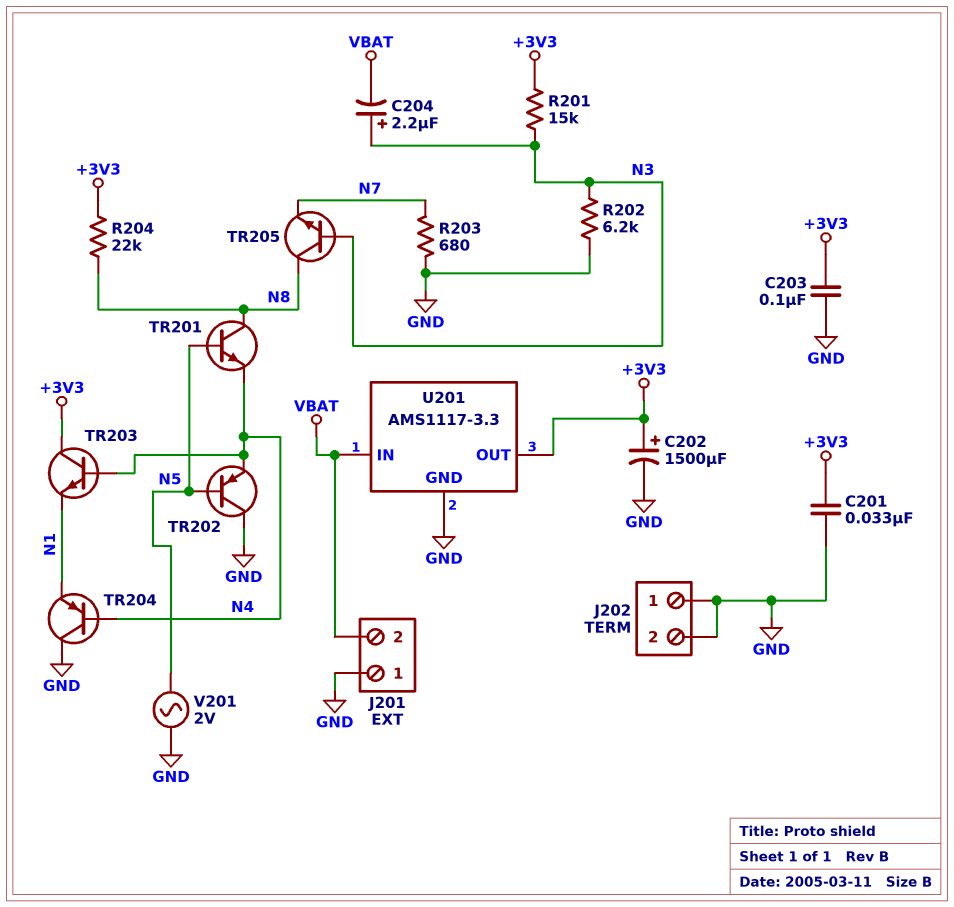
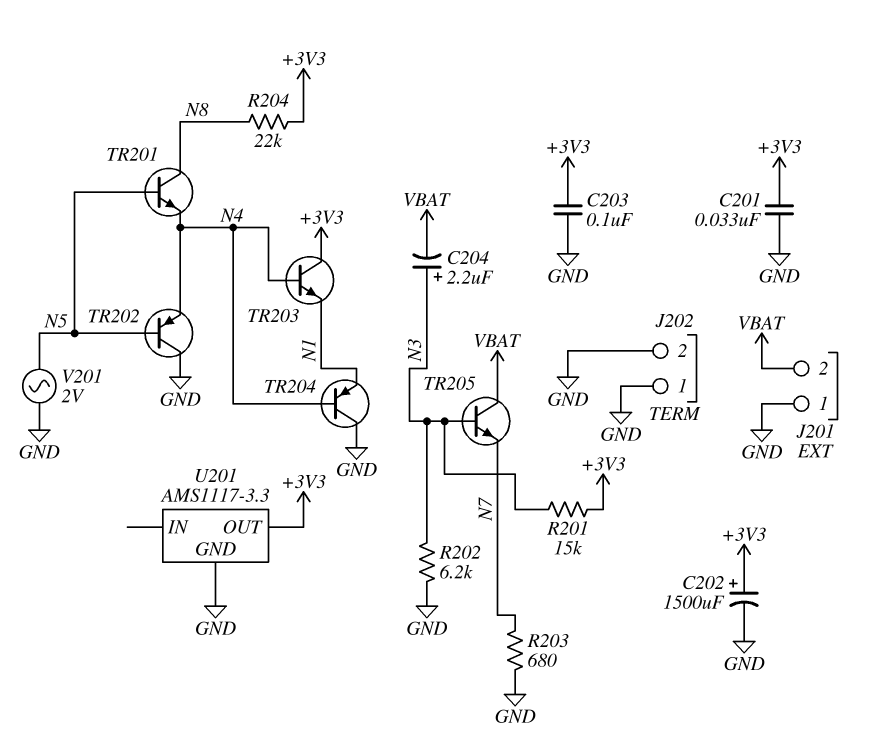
TR205: NPN (B N3, C N8, E N7) -> NPN (B N3, C VBAT, E N7)
U201 pin IN: VBAT -> none

